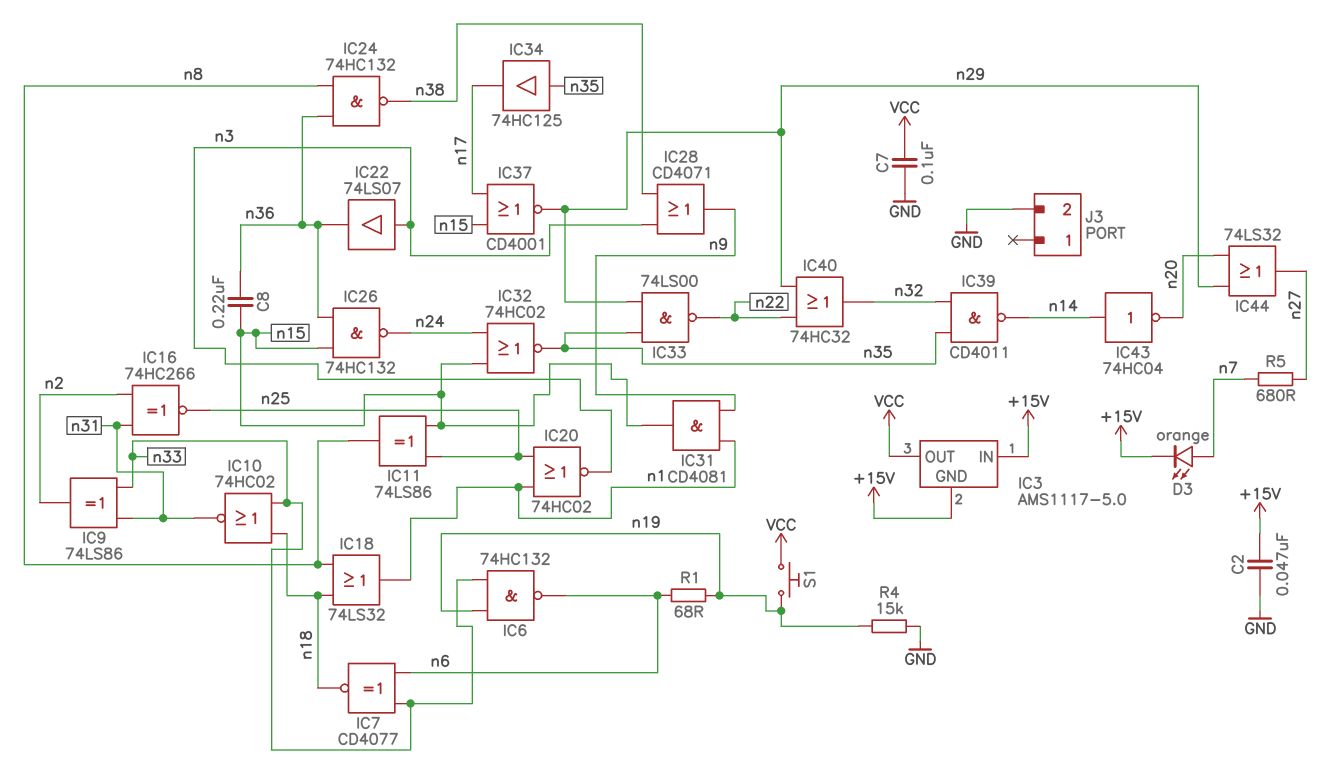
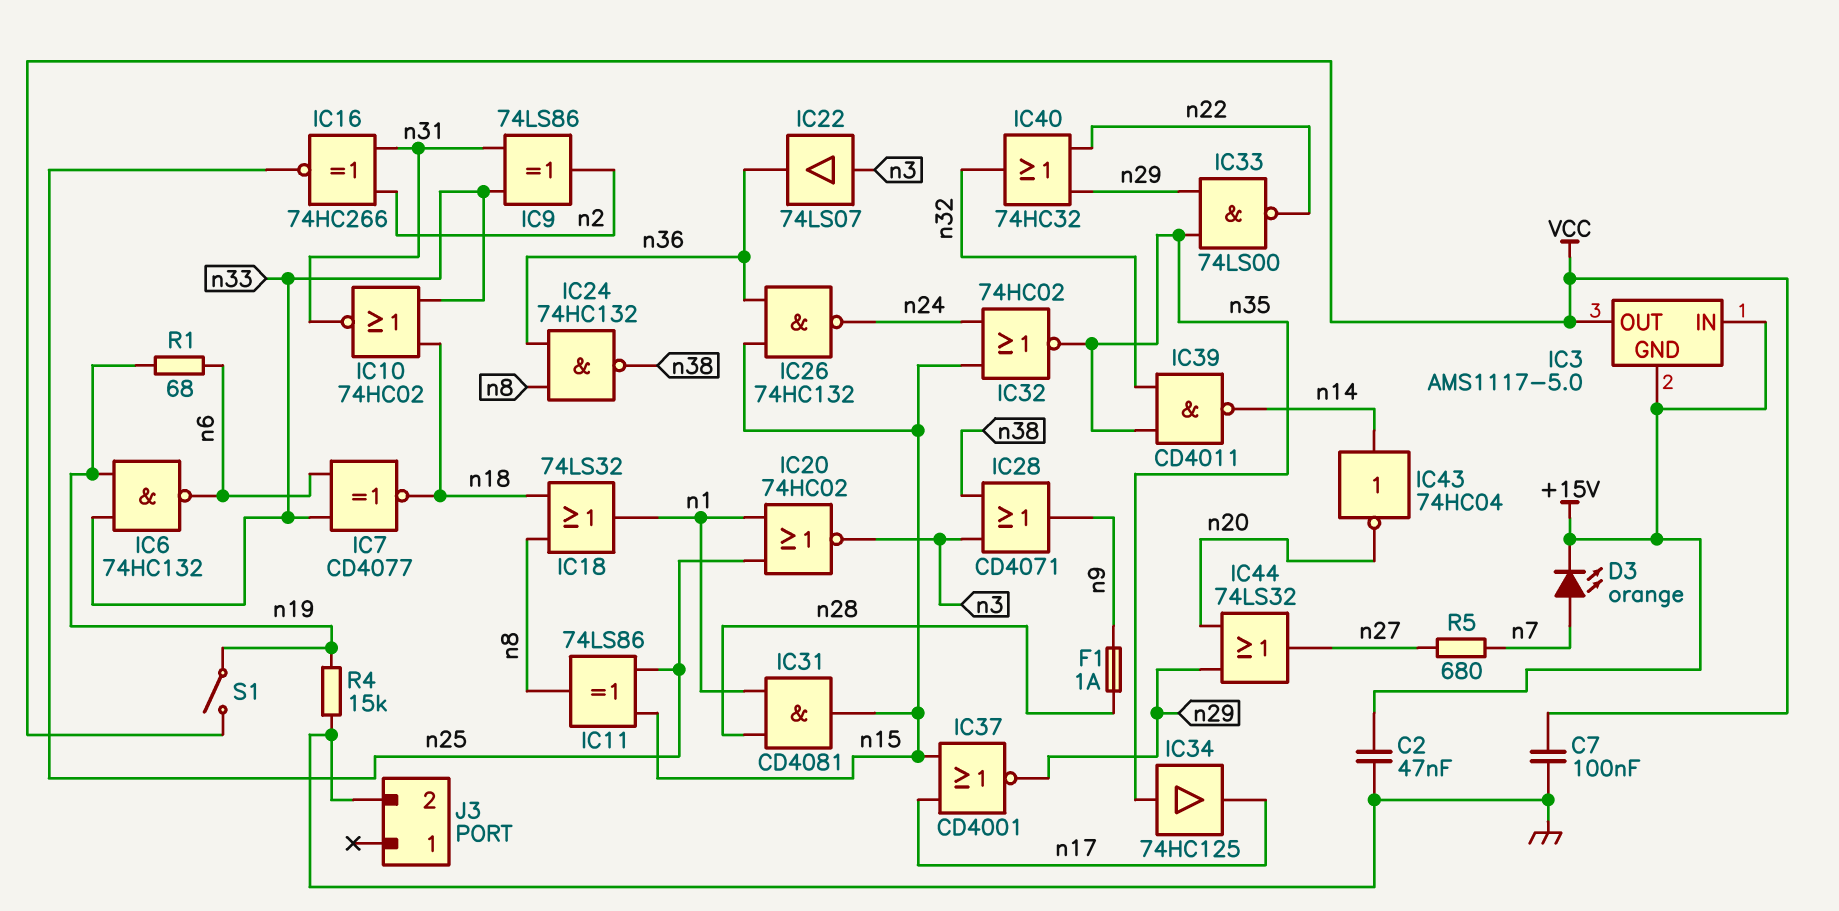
C8: 220nF (n15, n36) -> none
F1: none -> 1A (n9, n28)
IC31: AND CD4081 (in n1, in n9, out n15) -> AND CD4081 (in n1, in n28, out n15)
S1: button (VCC, n19) -> switch (VCC, n19)

